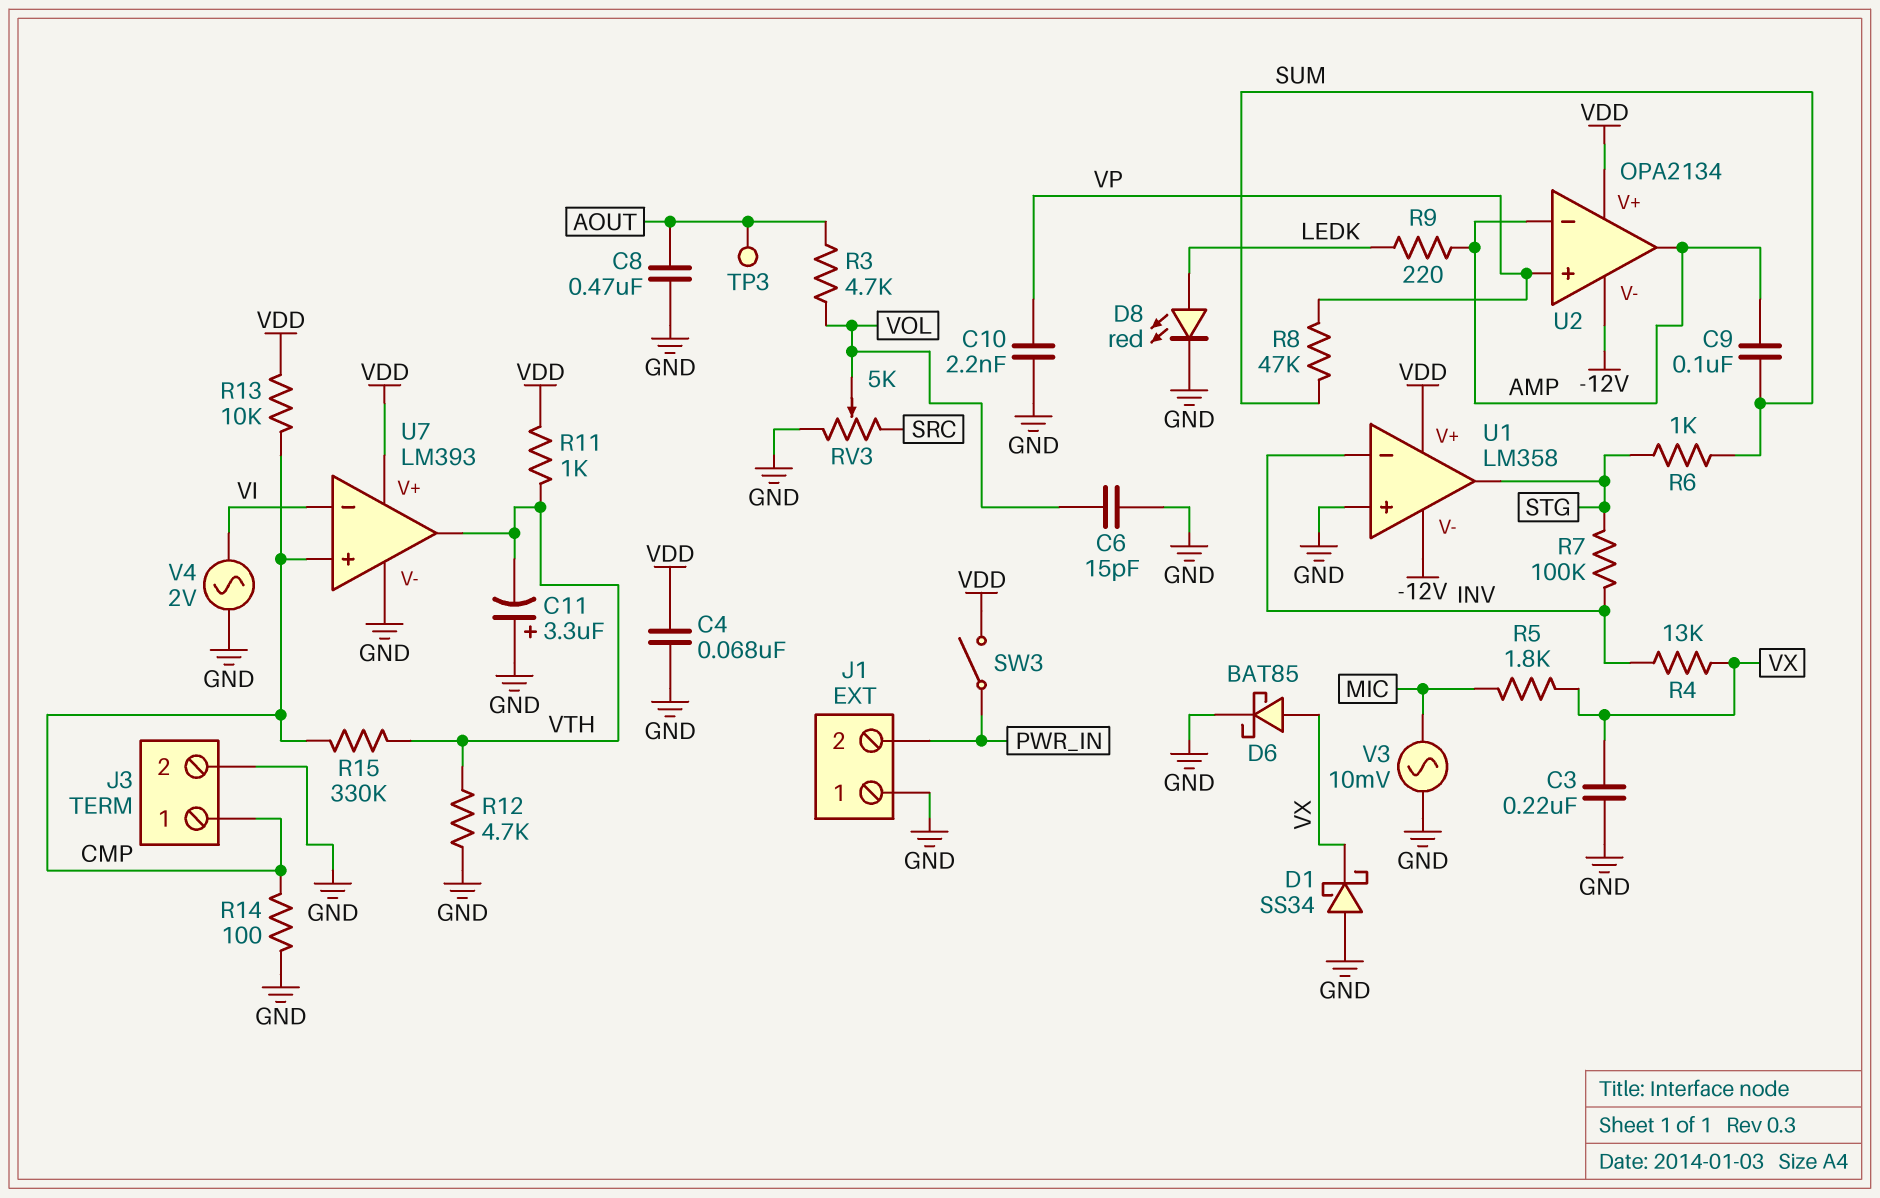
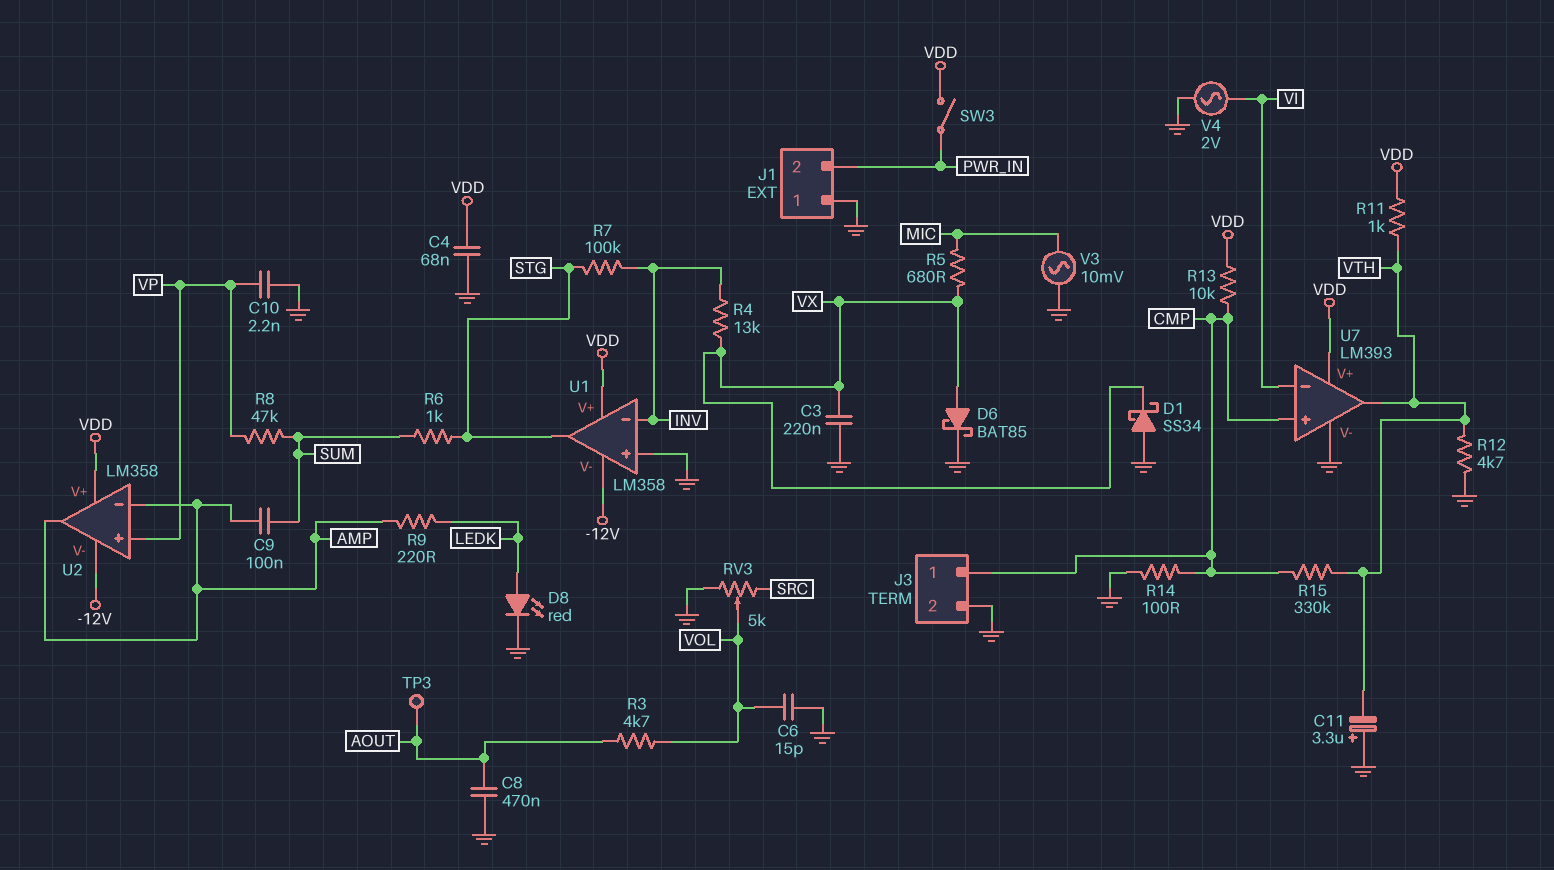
R5: 1.8k (MIC, VX) -> 680 (MIC, VX)
U2: OPA2134 -> LM358

